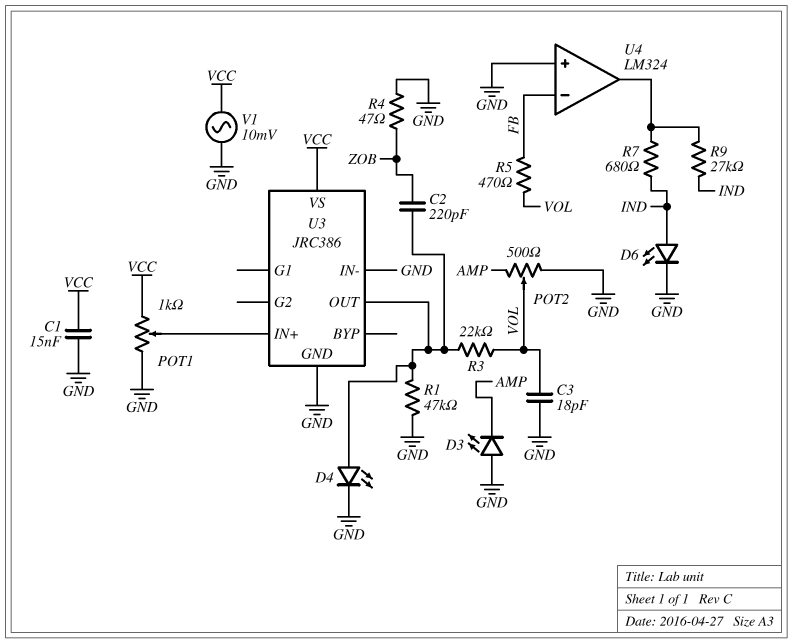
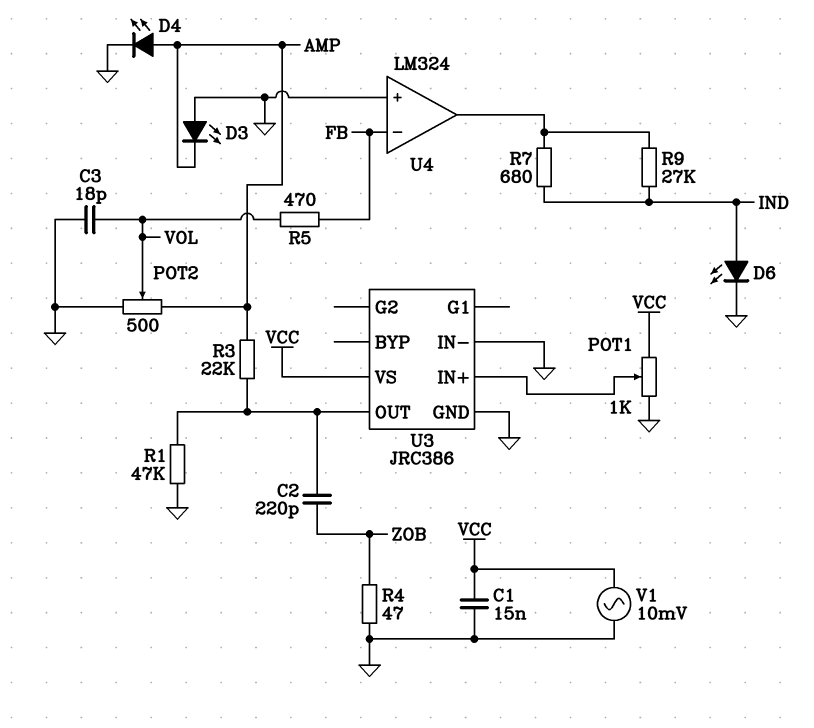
D4: LED (A U3/OUT, K GND) -> LED (A AMP, K GND)
R3: 22k (U3/OUT, VOL) -> 22k (AMP, U3/OUT)

